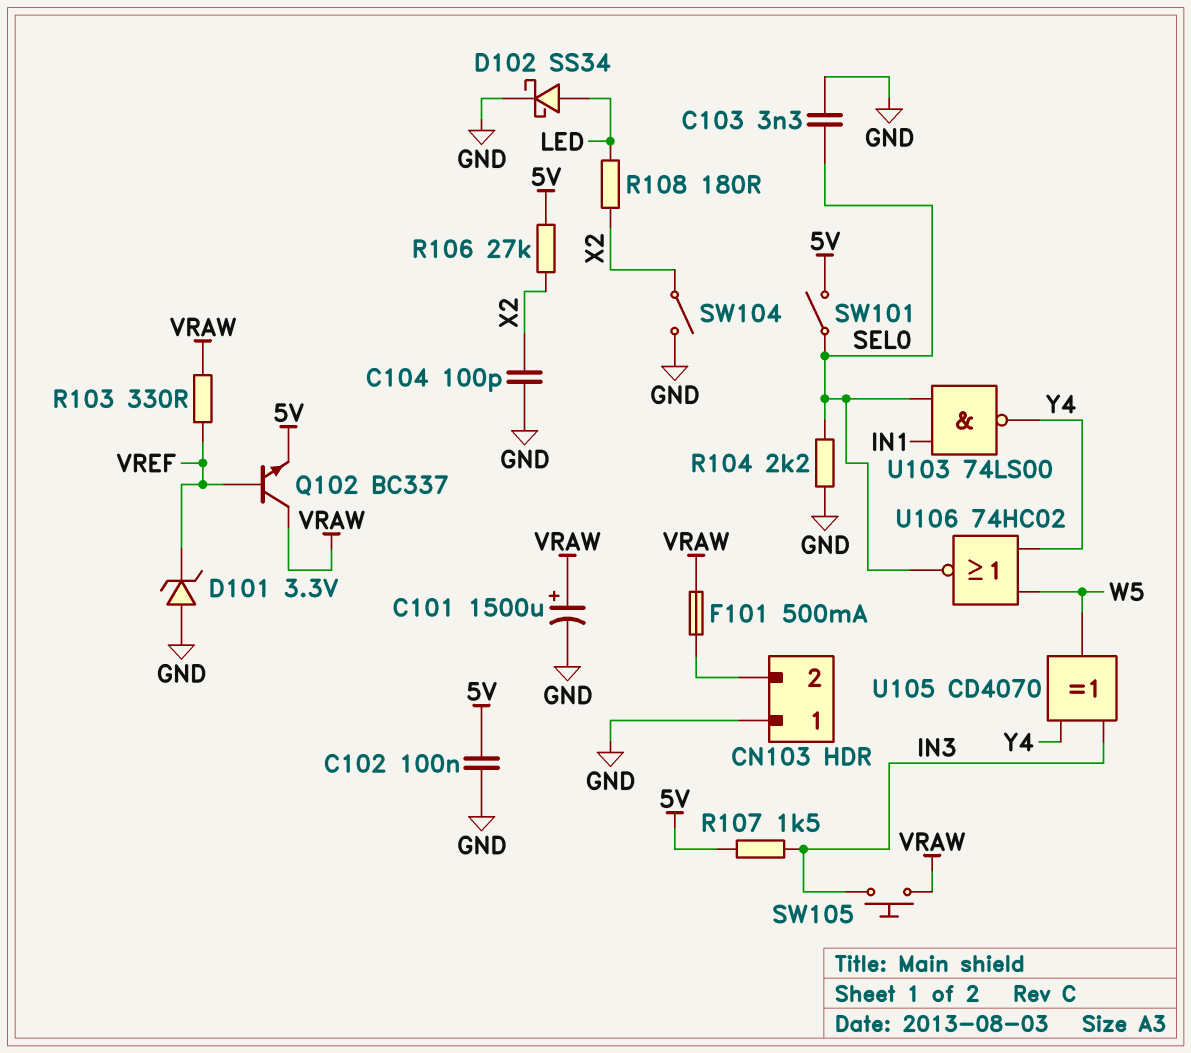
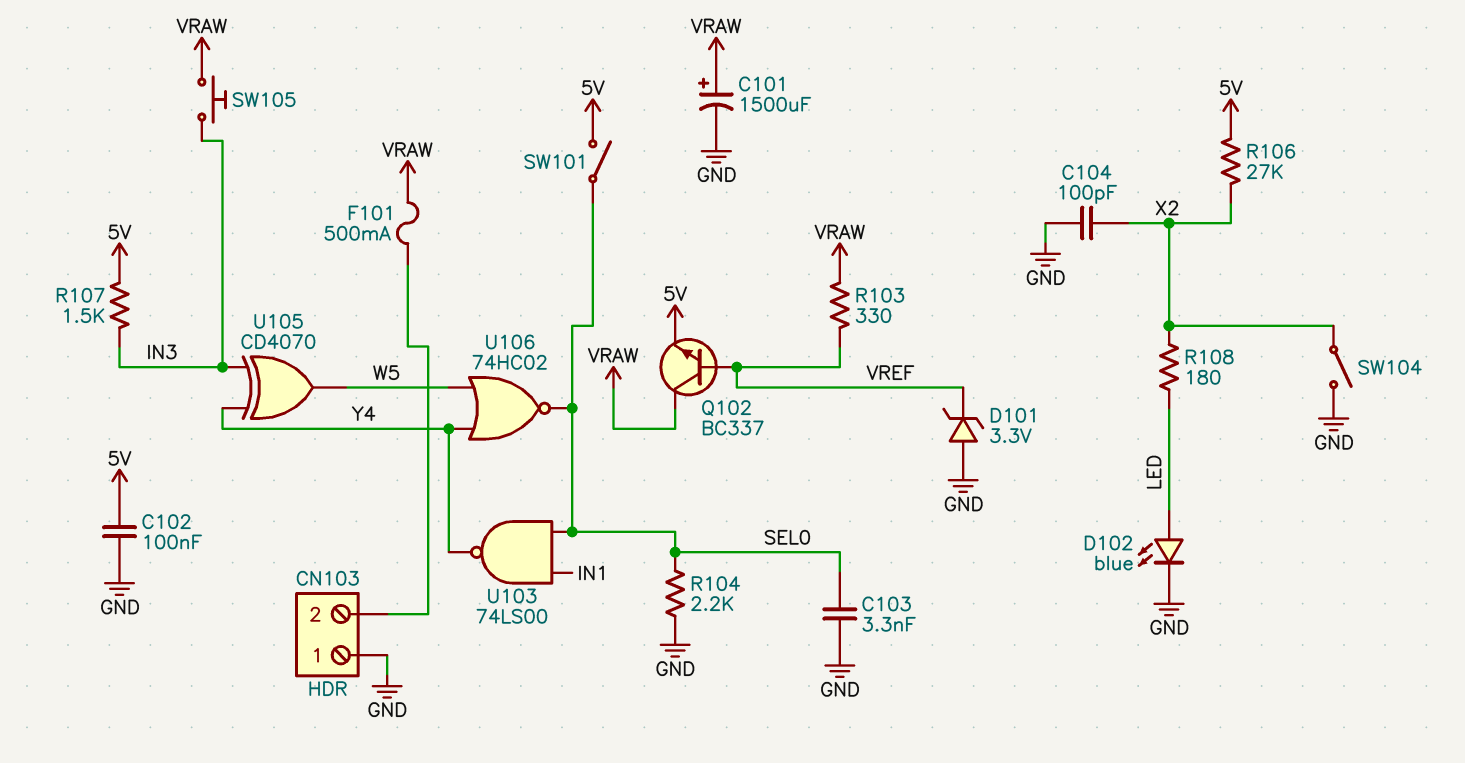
D102: schottky SS34 (A LED, K GND) -> LED blue (A LED, K GND)

